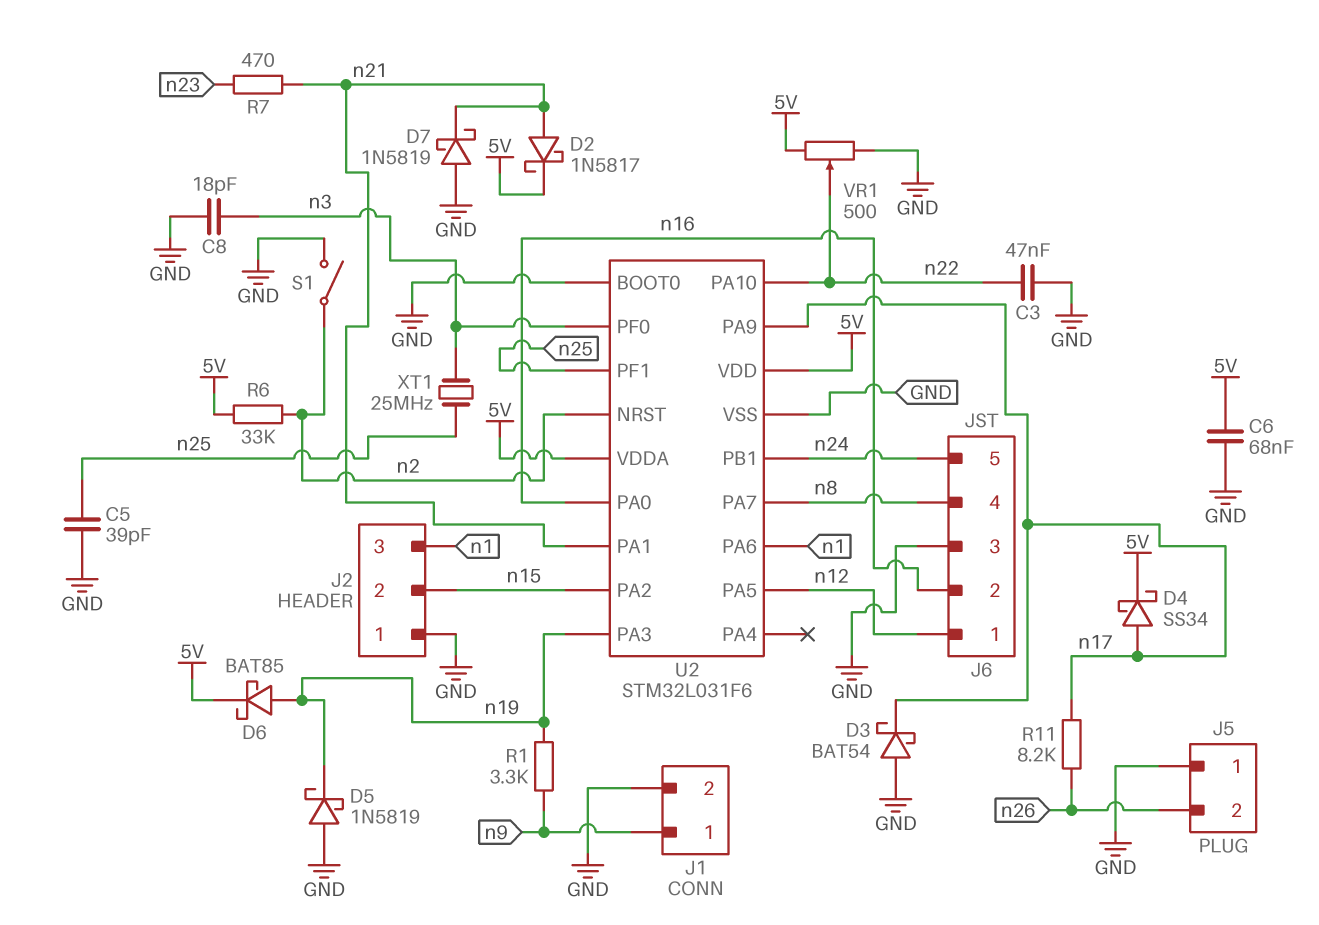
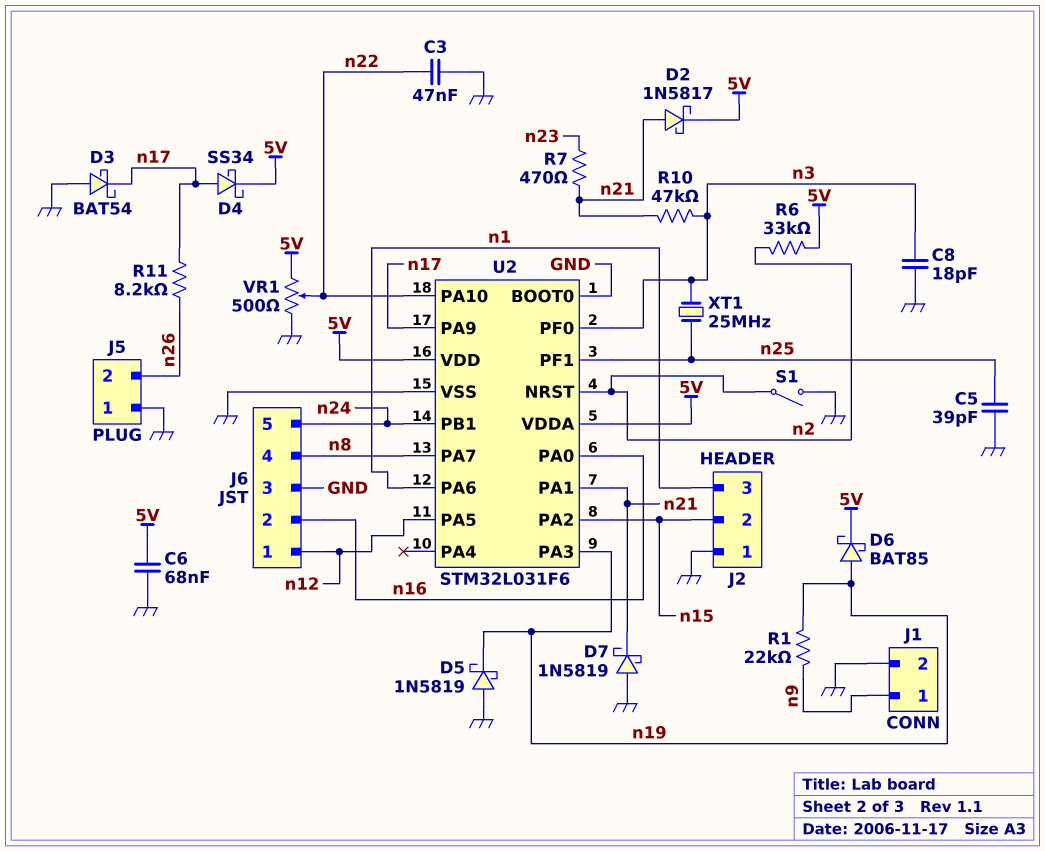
R1: 3.3k (n9, n19) -> 22k (n9, n19)
R10: none -> 47k (n3, n21)

